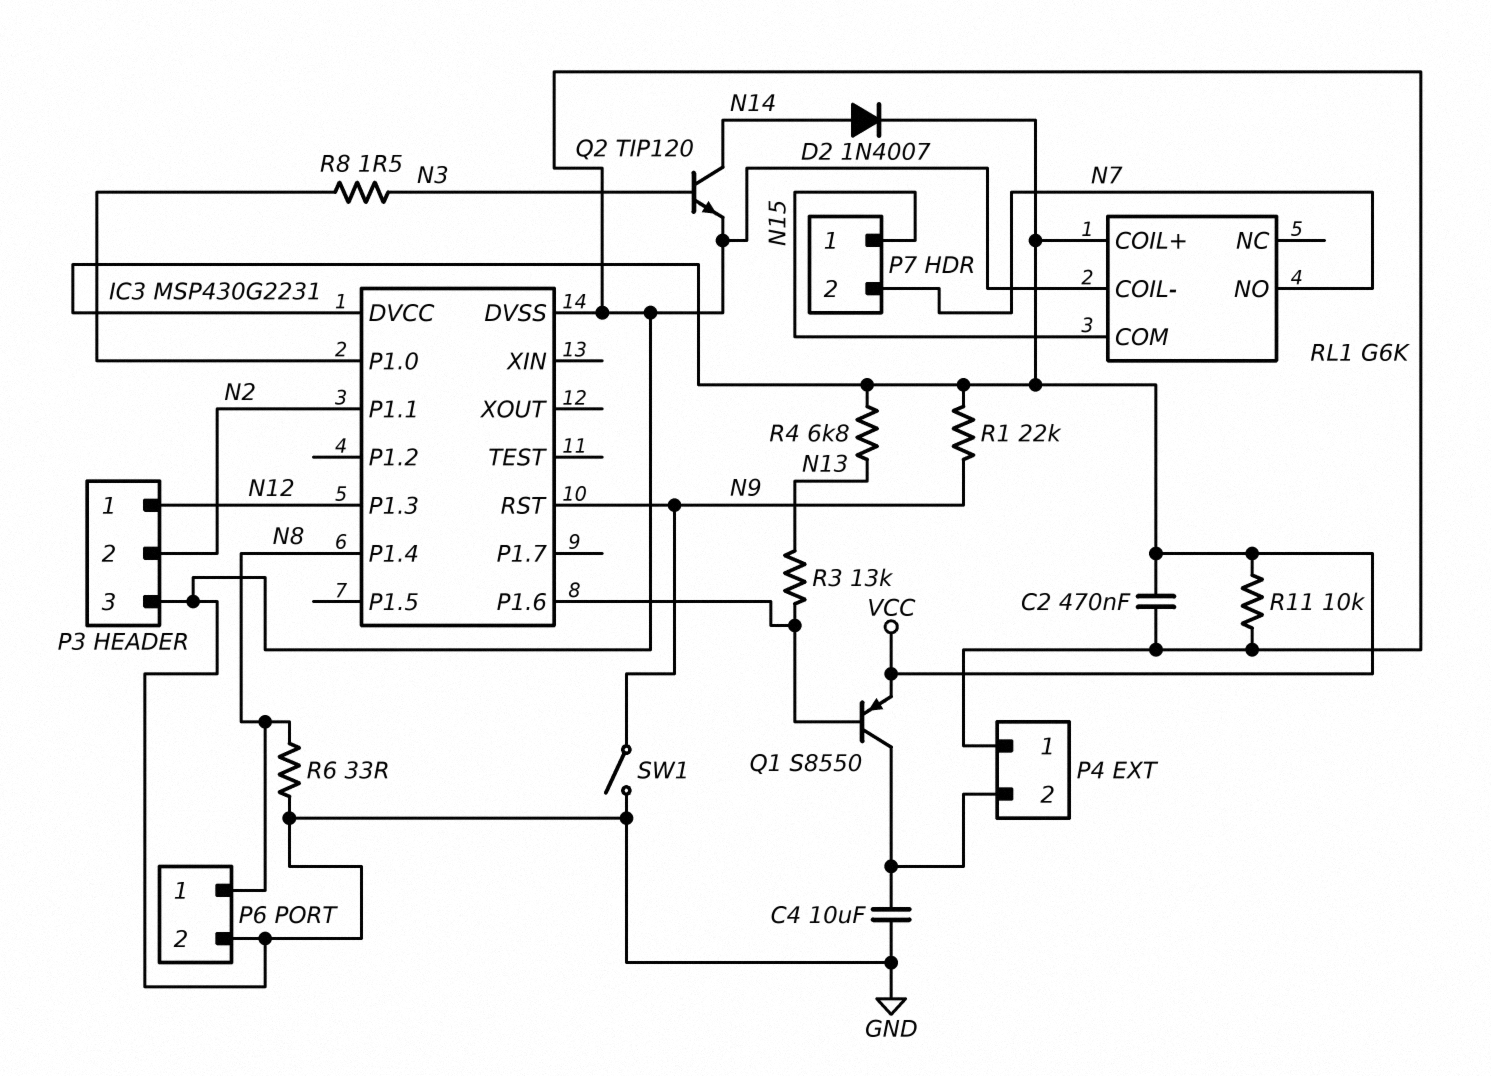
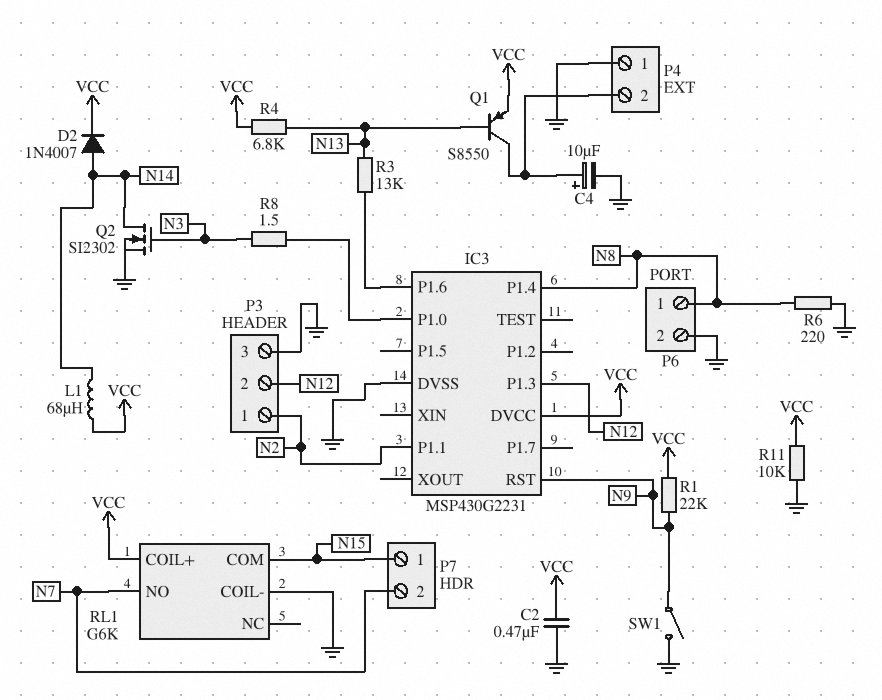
C4: 10uF (GND, P4/2) -> 10uF (plus P4/2, minus GND)
L1: none -> 68uH (N14, VCC)
P3 pin 1: N12 -> N2
P3 pin 2: N2 -> N12
Q1: PNP S8550 (B IC3/P1.6, C P4/2, E VCC) -> PNP S8550 (B N13, C P4/2, E VCC)
Q2: NPN TIP120 (B N3, C N14, E GND) -> NMOS SI2302 (G N3, D N14, S GND)
R6: 33 (GND, N8) -> 220 (GND, N8)

